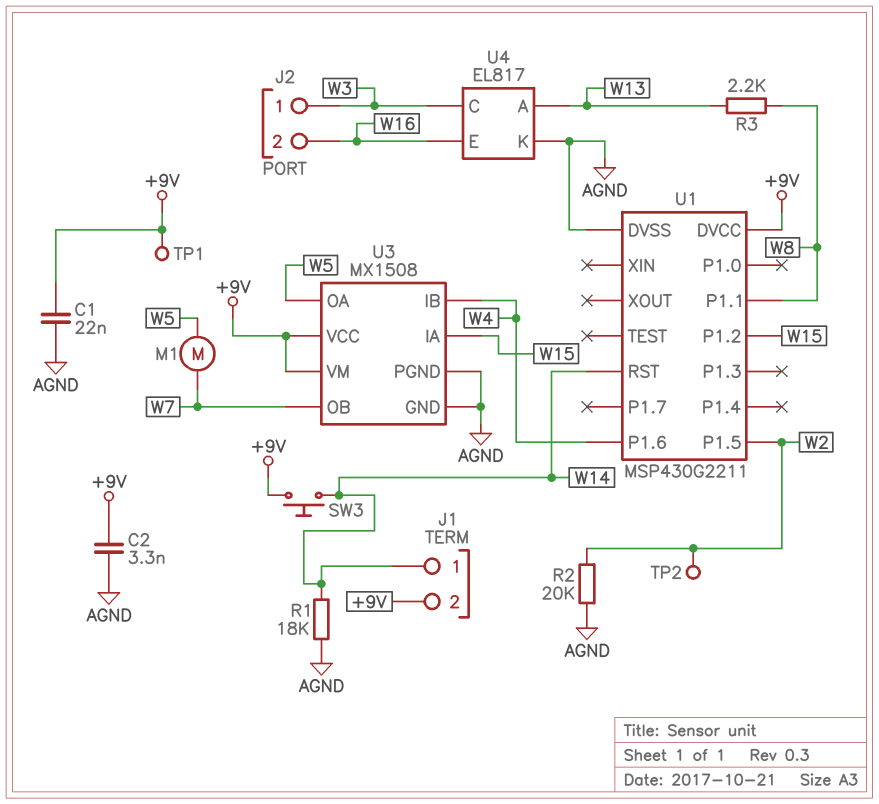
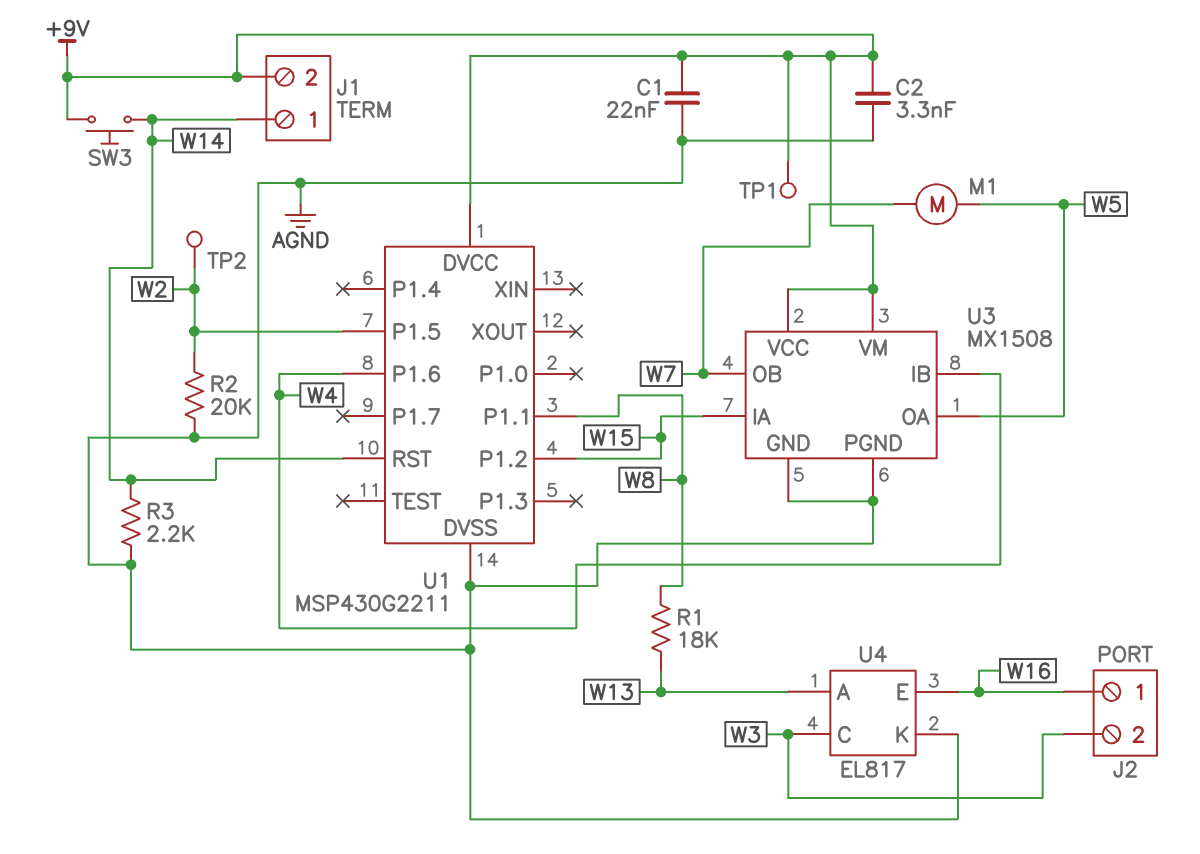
J2 pin 1: W3 -> W16
J2 pin 2: W16 -> W3
R1: 18k (AGND, W14) -> 18k (W8, W13)
R3: 2.2k (W8, W13) -> 2.2k (AGND, W14)

